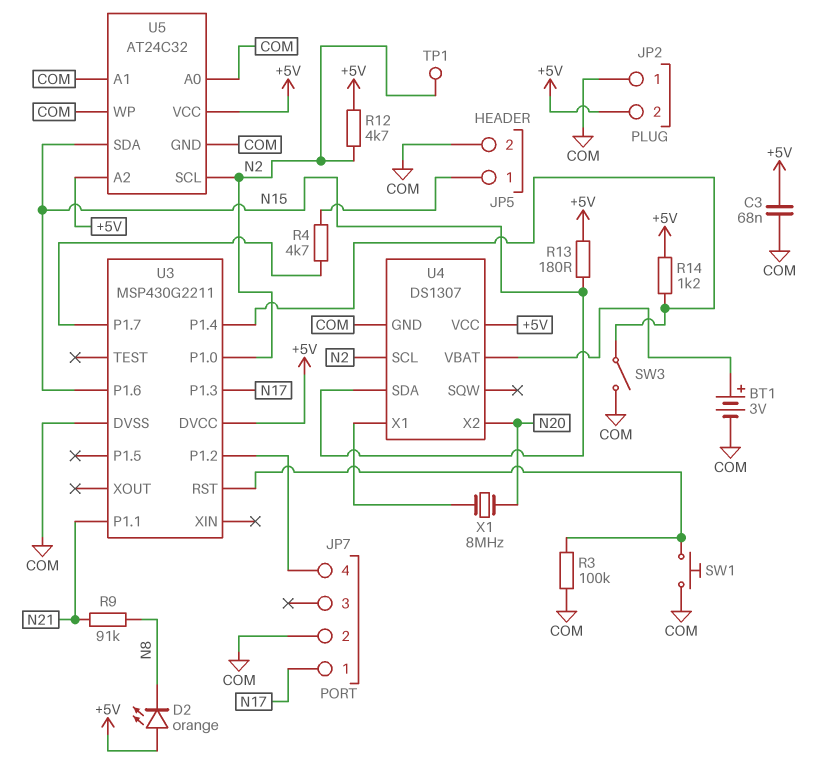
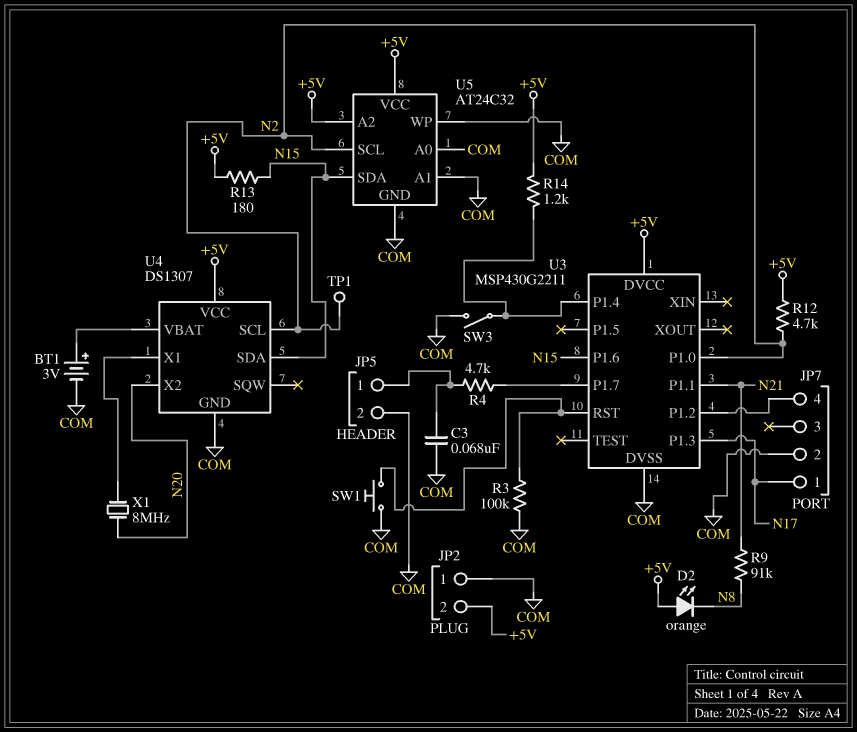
C3: 68nF (+5V, COM) -> 68nF (COM, JP5/1)

